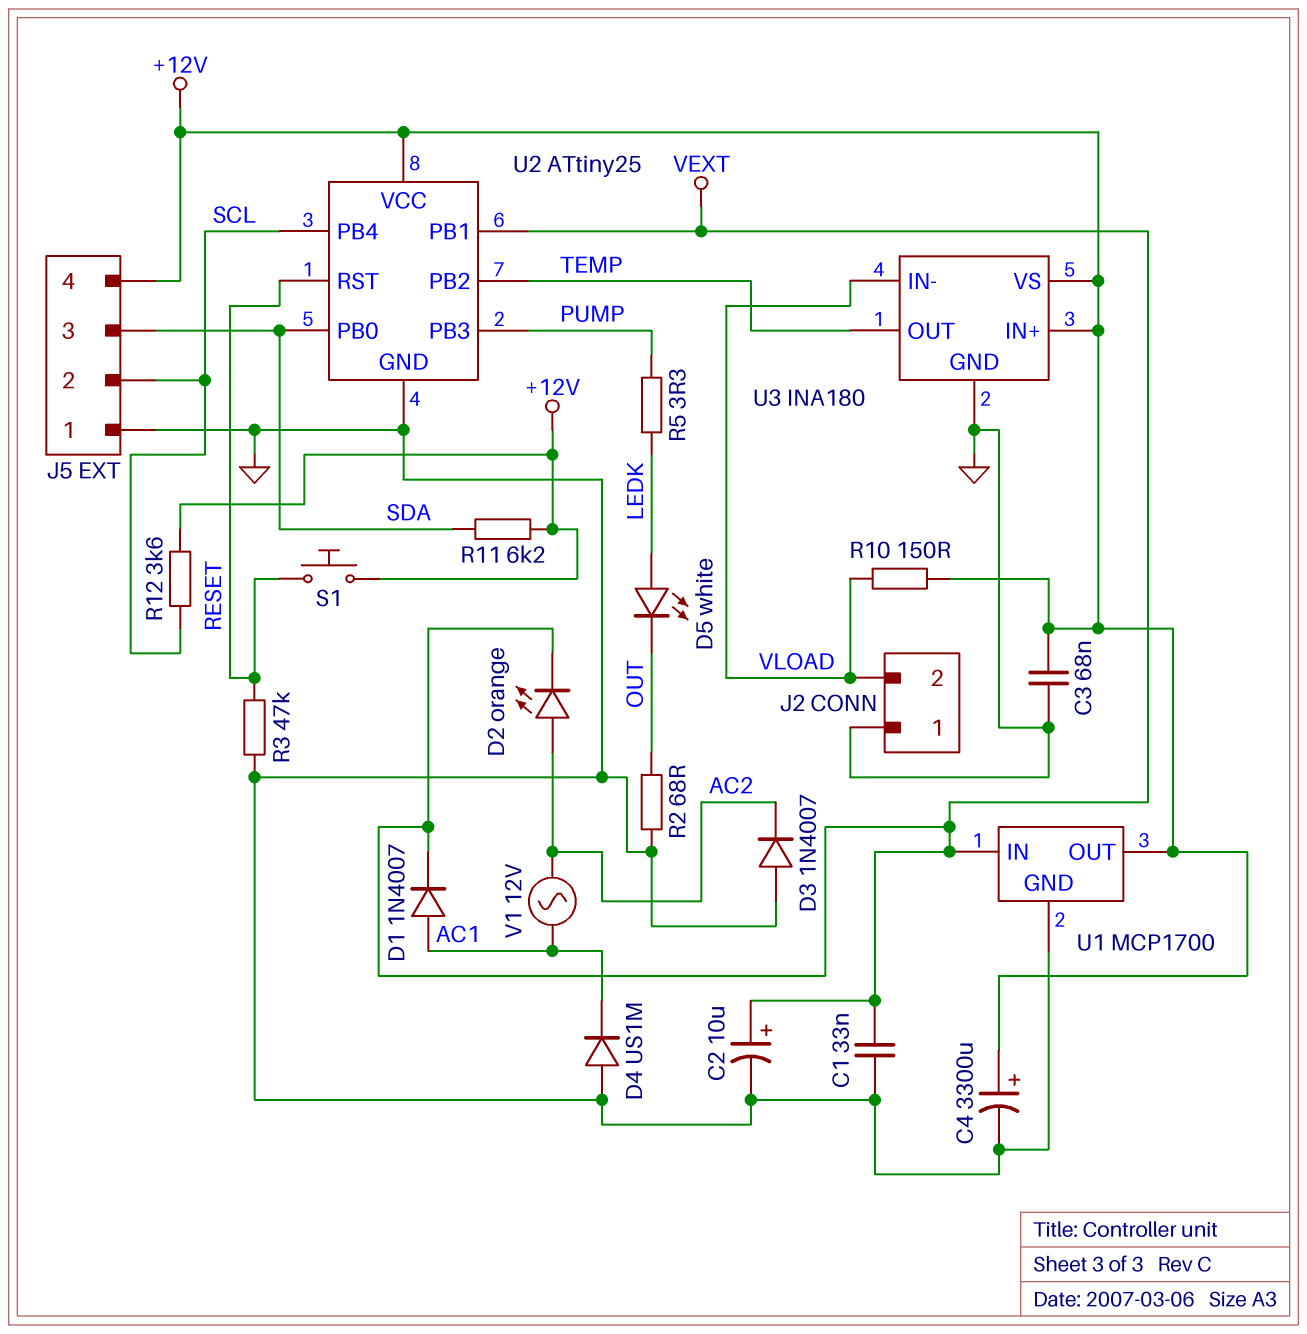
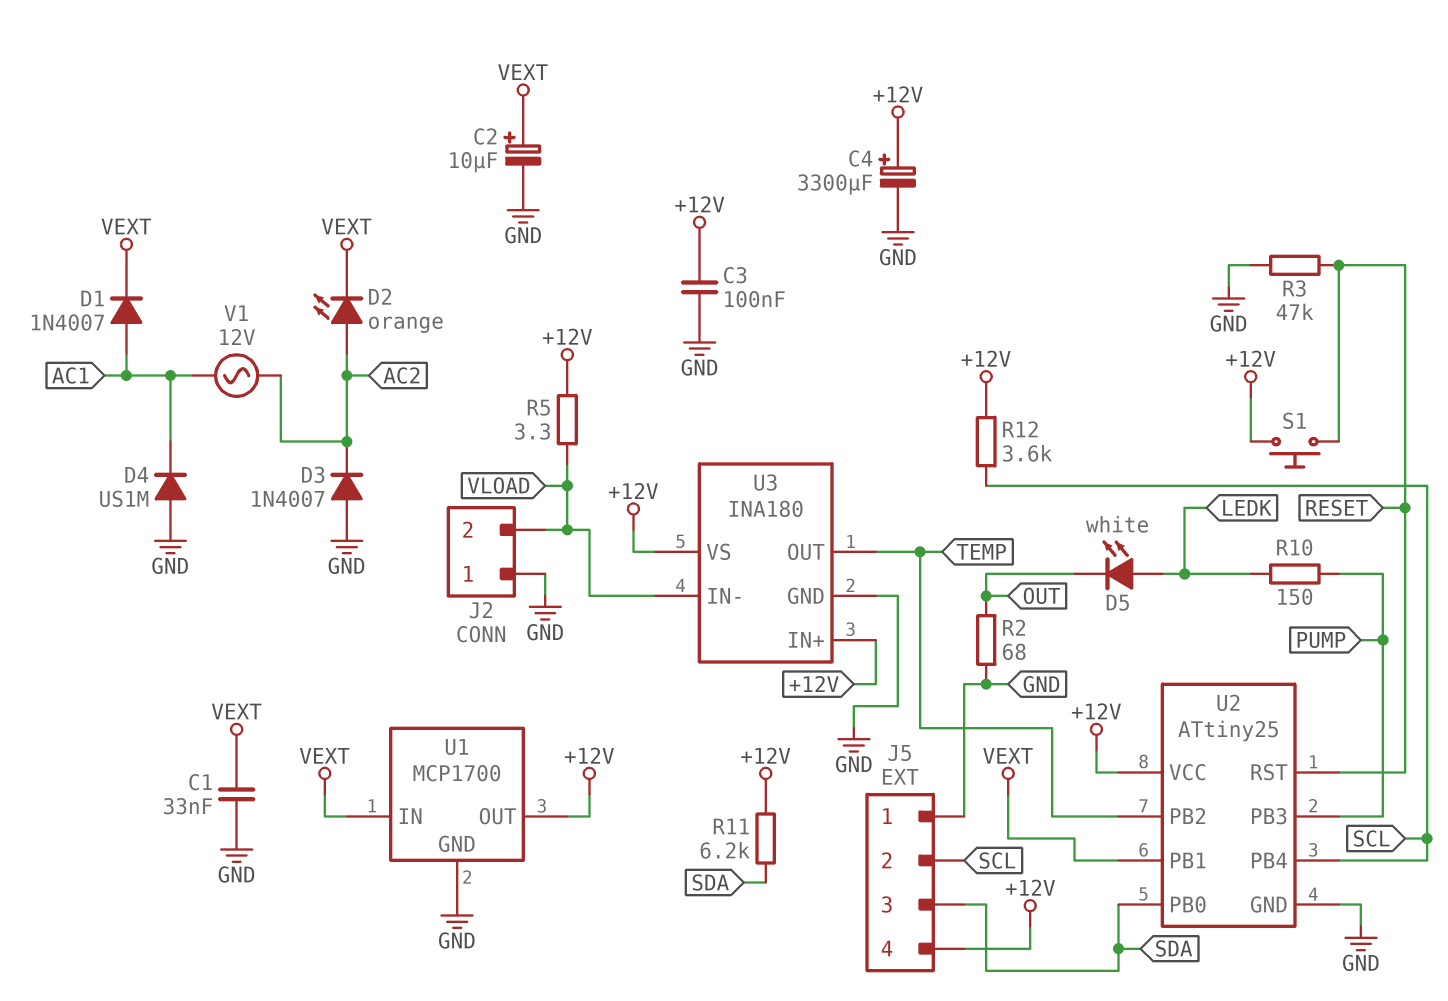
C3: 68nF (+12V, GND) -> 100nF (+12V, GND)
R5: 3.3 (LEDK, PUMP) -> 3.3 (+12V, VLOAD)
R10: 150 (+12V, VLOAD) -> 150 (LEDK, PUMP)

